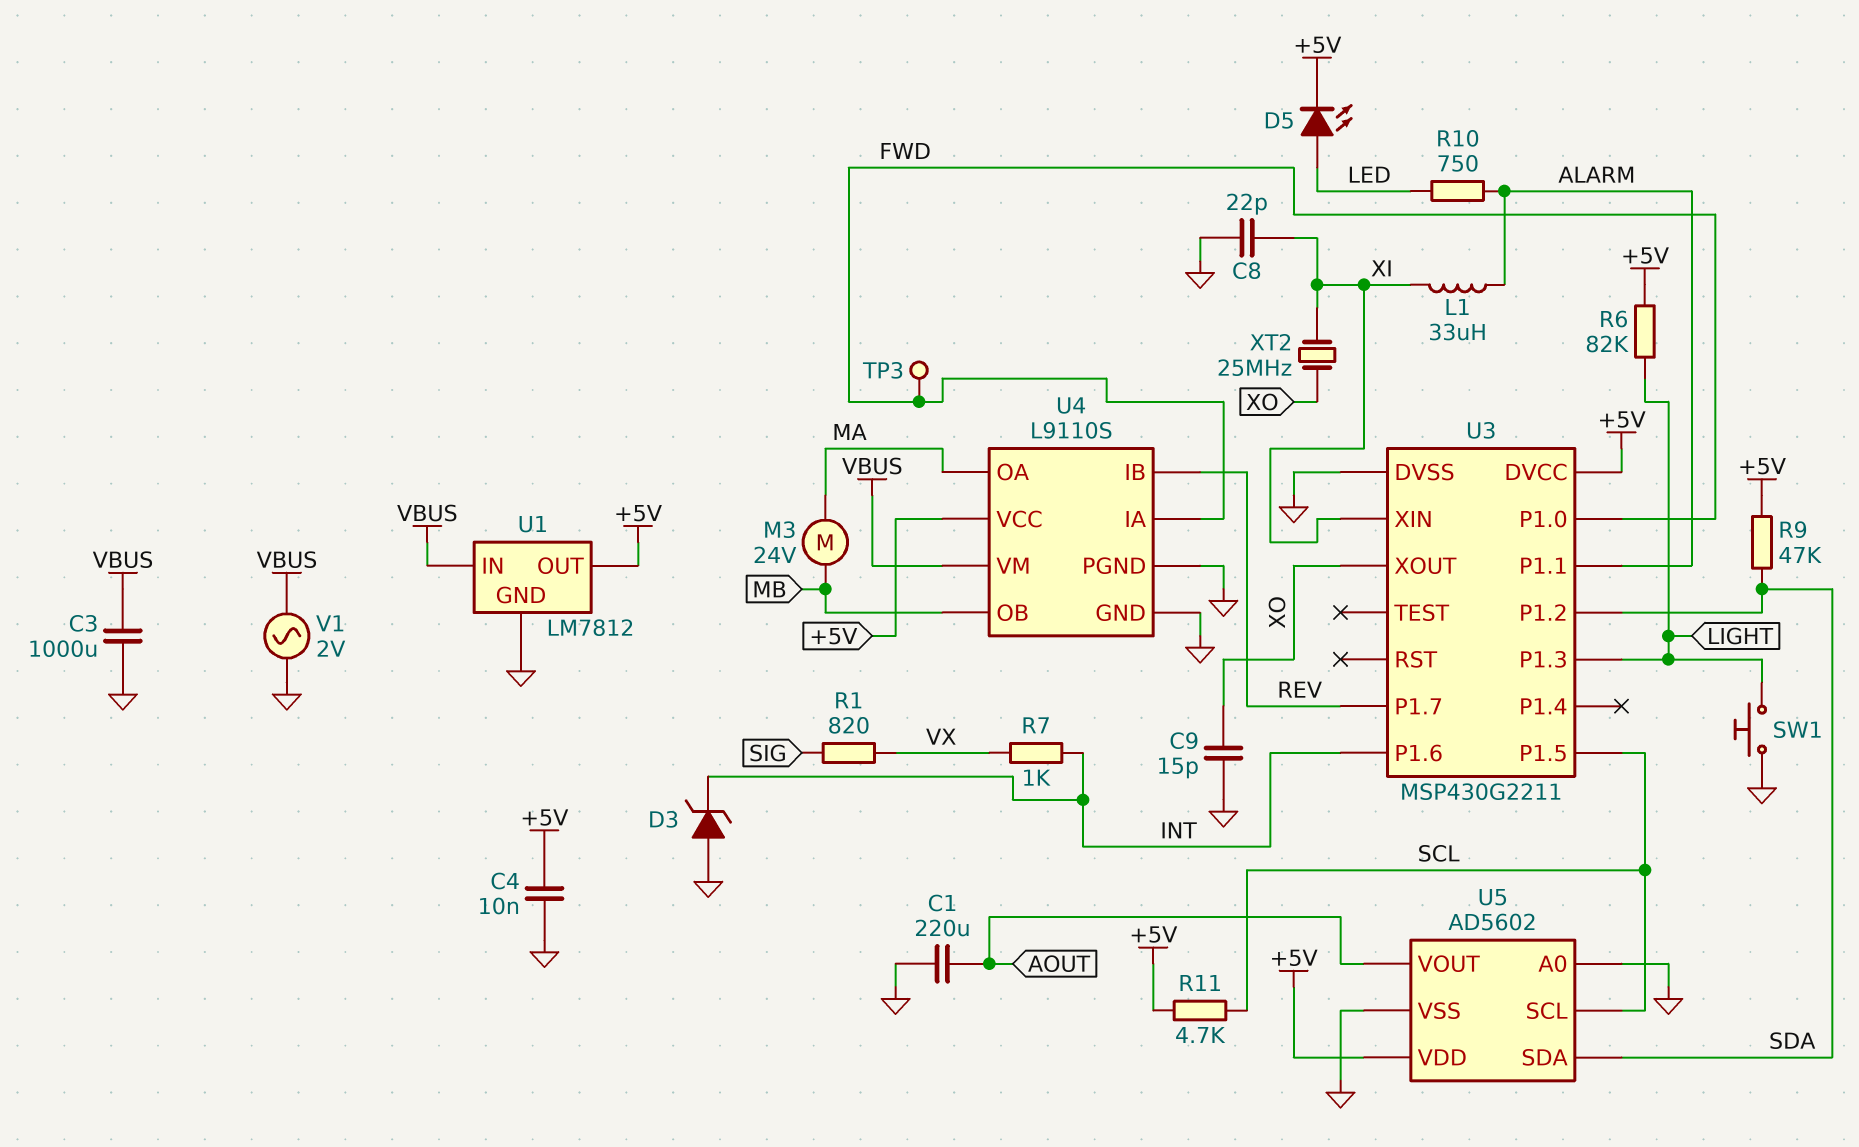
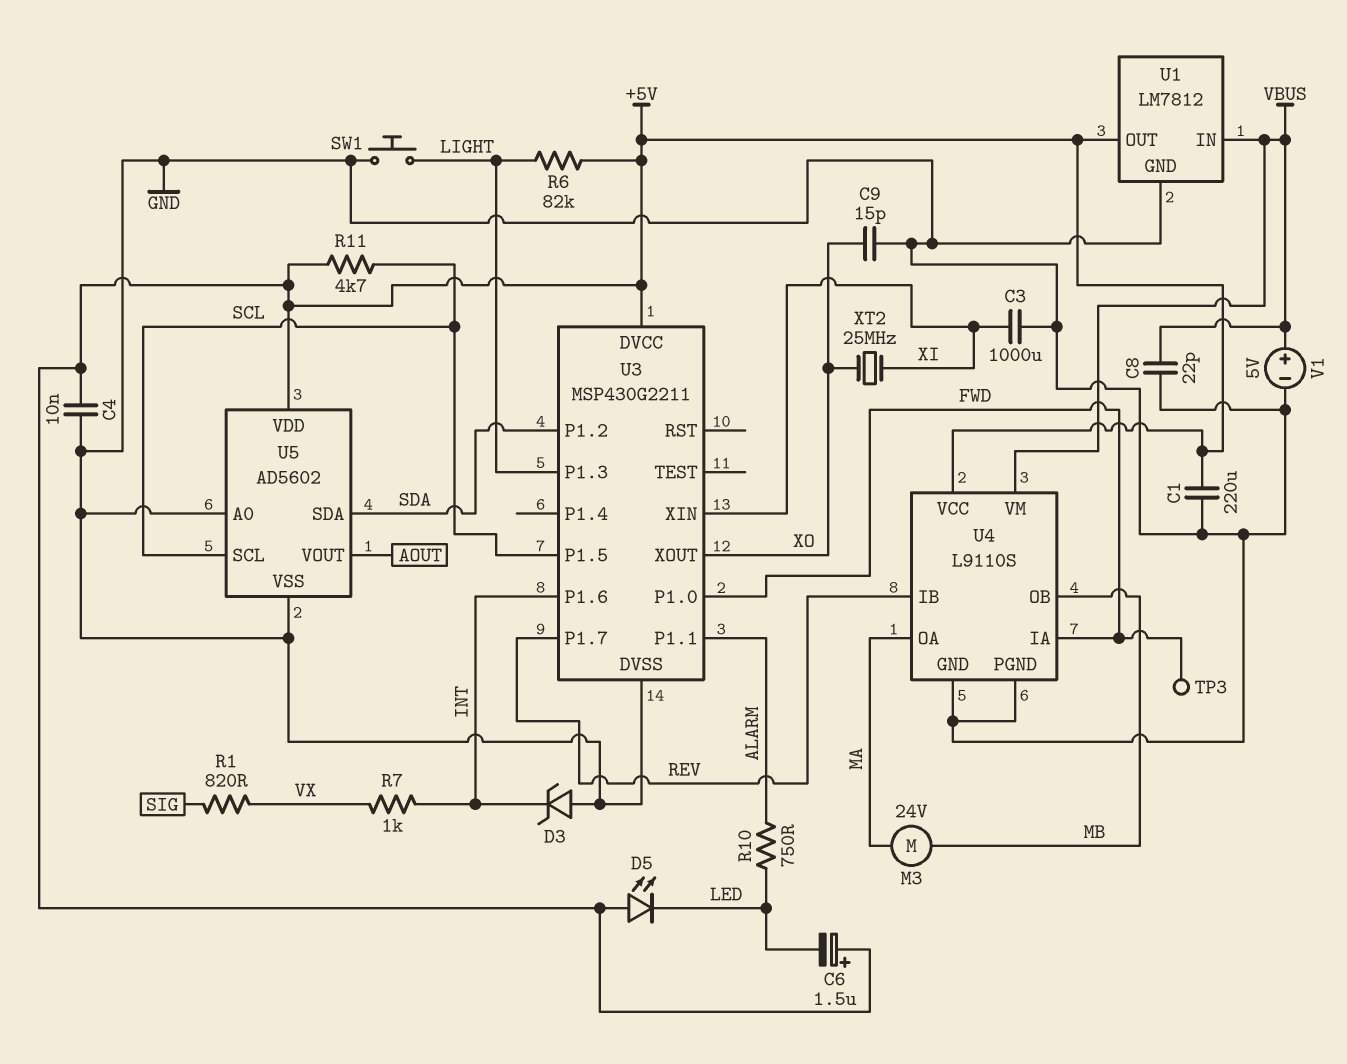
C1: 220uF (AOUT, GND) -> 220uF (+5V, GND)
C3: 1000uF (GND, VBUS) -> 1000uF (GND, XI)
C6: none -> 1.5uF (plus +5V, minus LED)
C8: 22pF (GND, XI) -> 22pF (GND, VBUS)
D5: LED (A LED, K +5V) -> LED (A +5V, K LED)
L1: 33uH (ALARM, XI) -> none
R9: 47k (+5V, SDA) -> none
V1: AC 2V (GND, VBUS) -> 5V (plus VBUS, minus GND)

